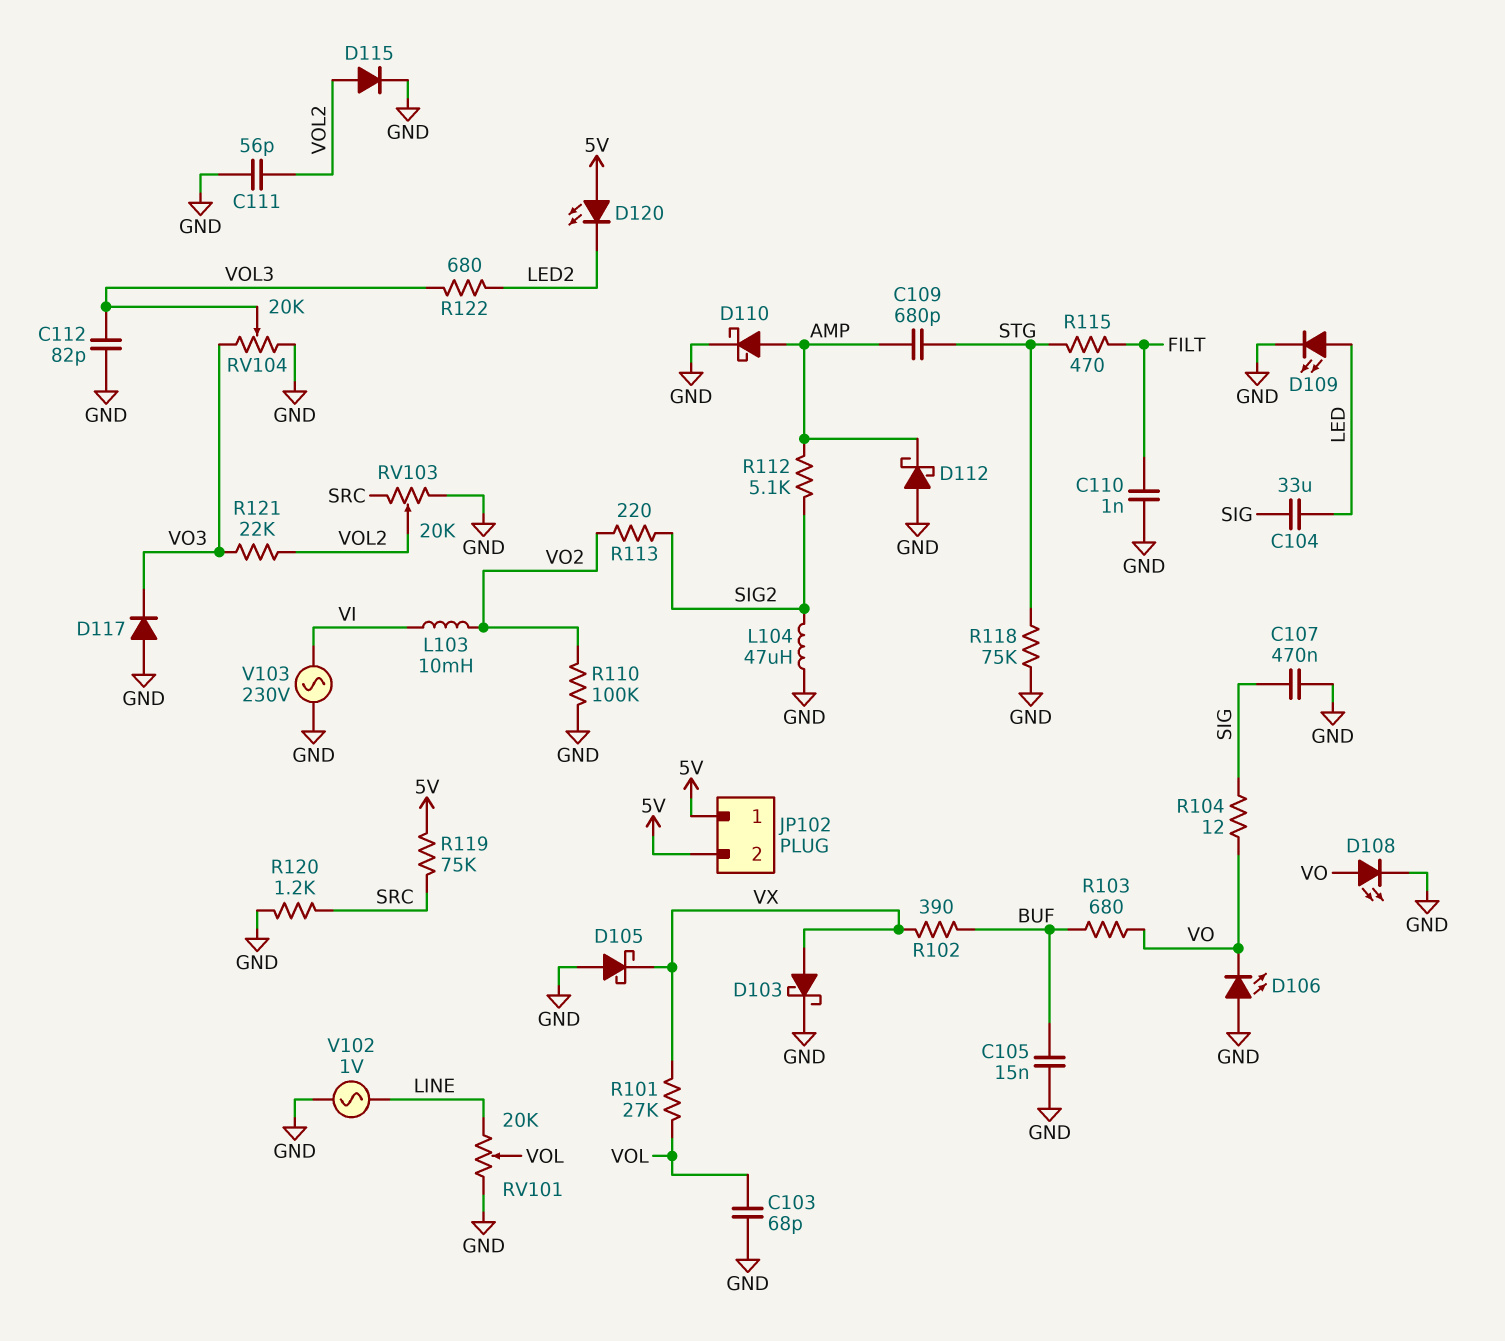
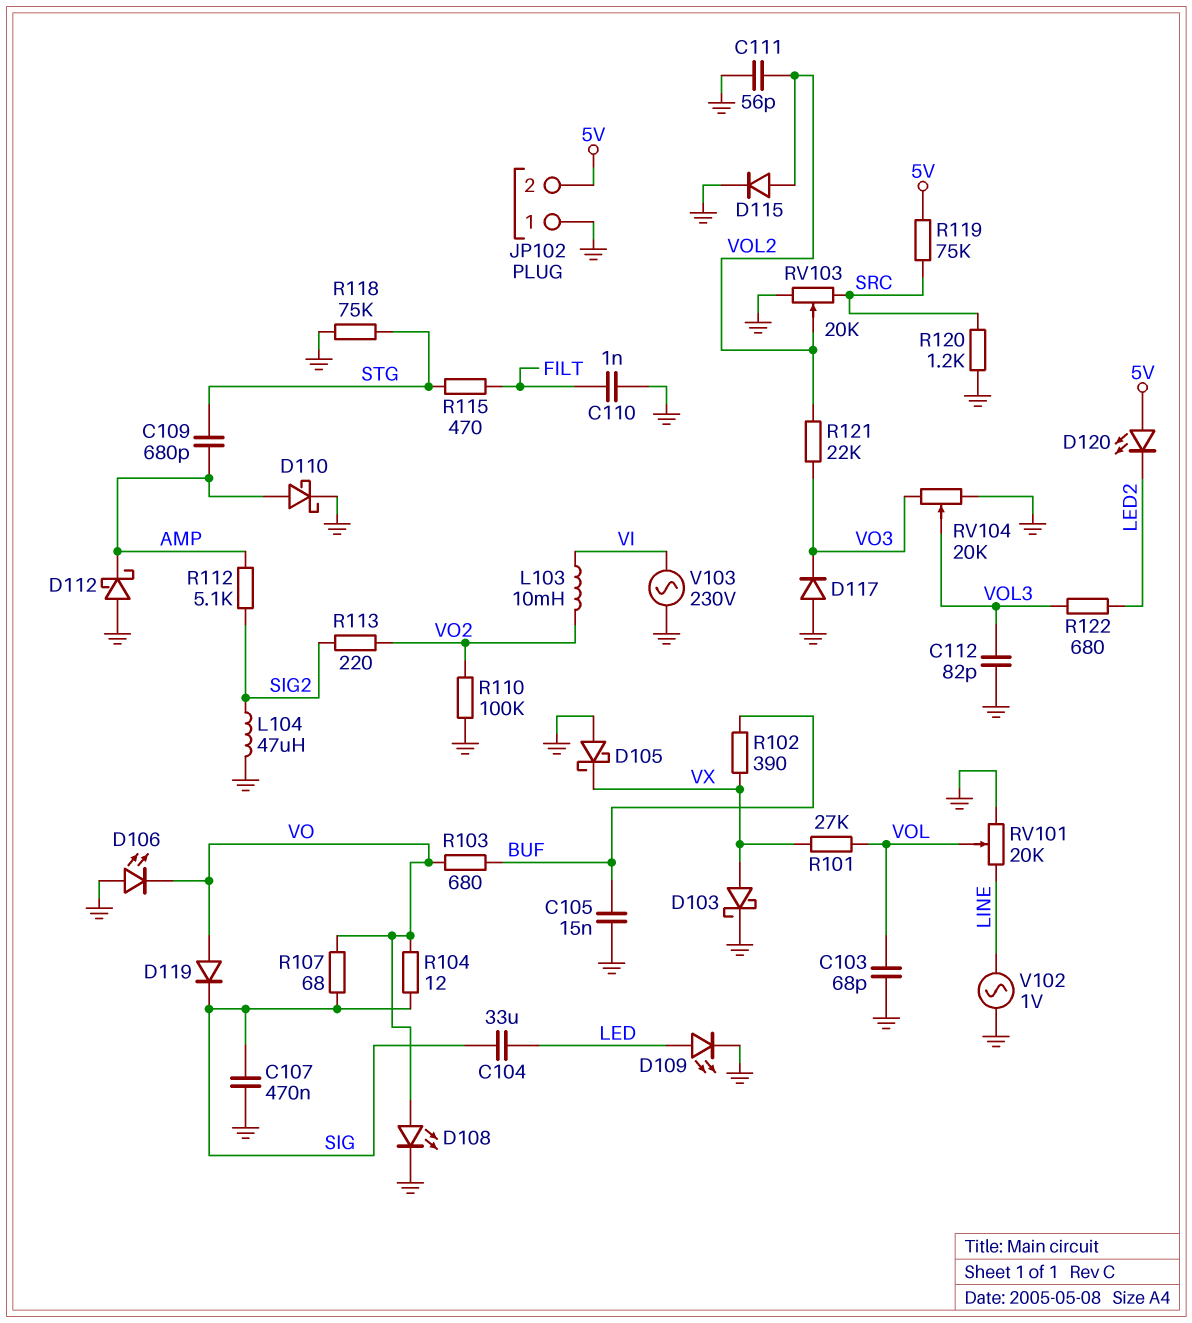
D119: none -> diode (A VO, K SIG)
JP102 pin 1: 5V -> GND
R107: none -> 68 (SIG, VO)

